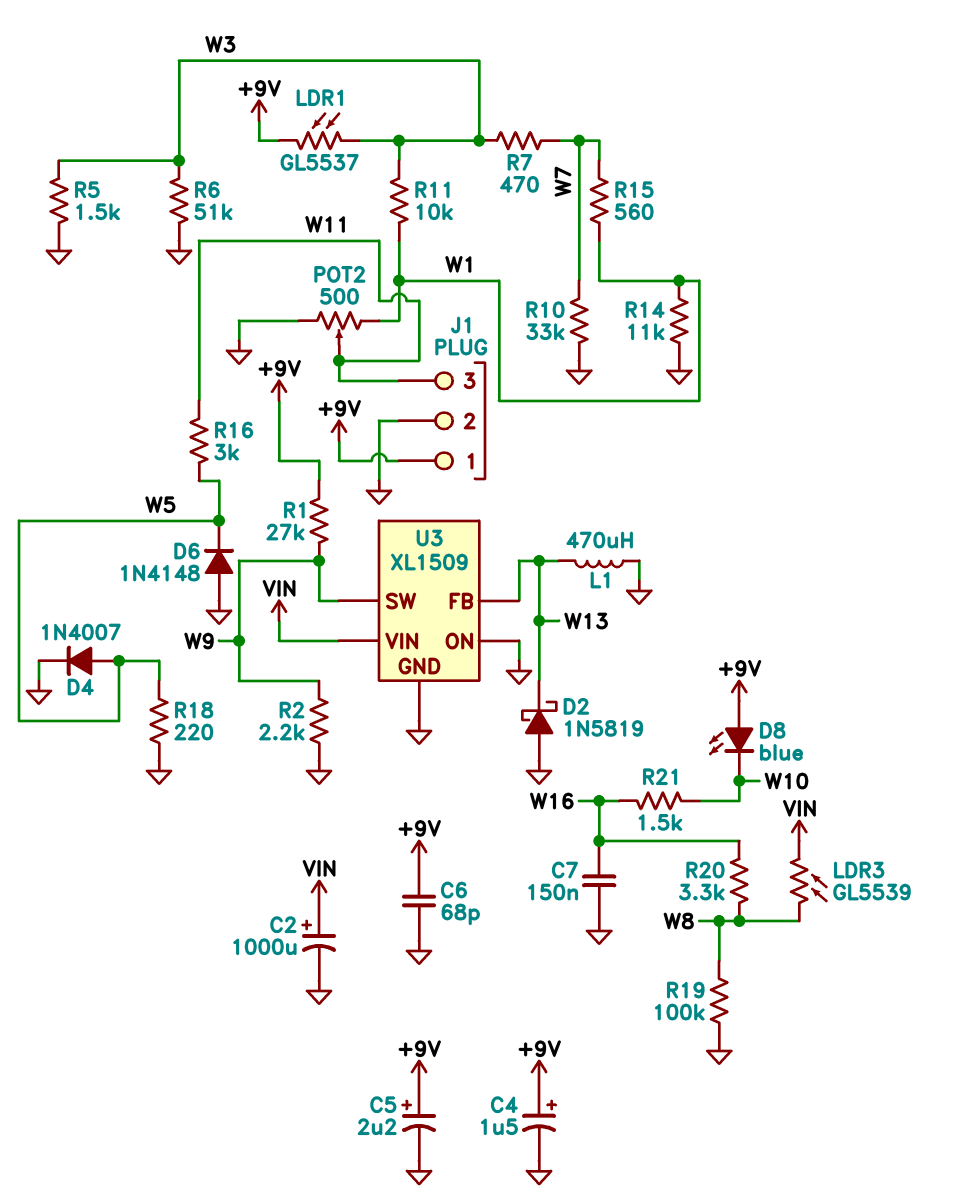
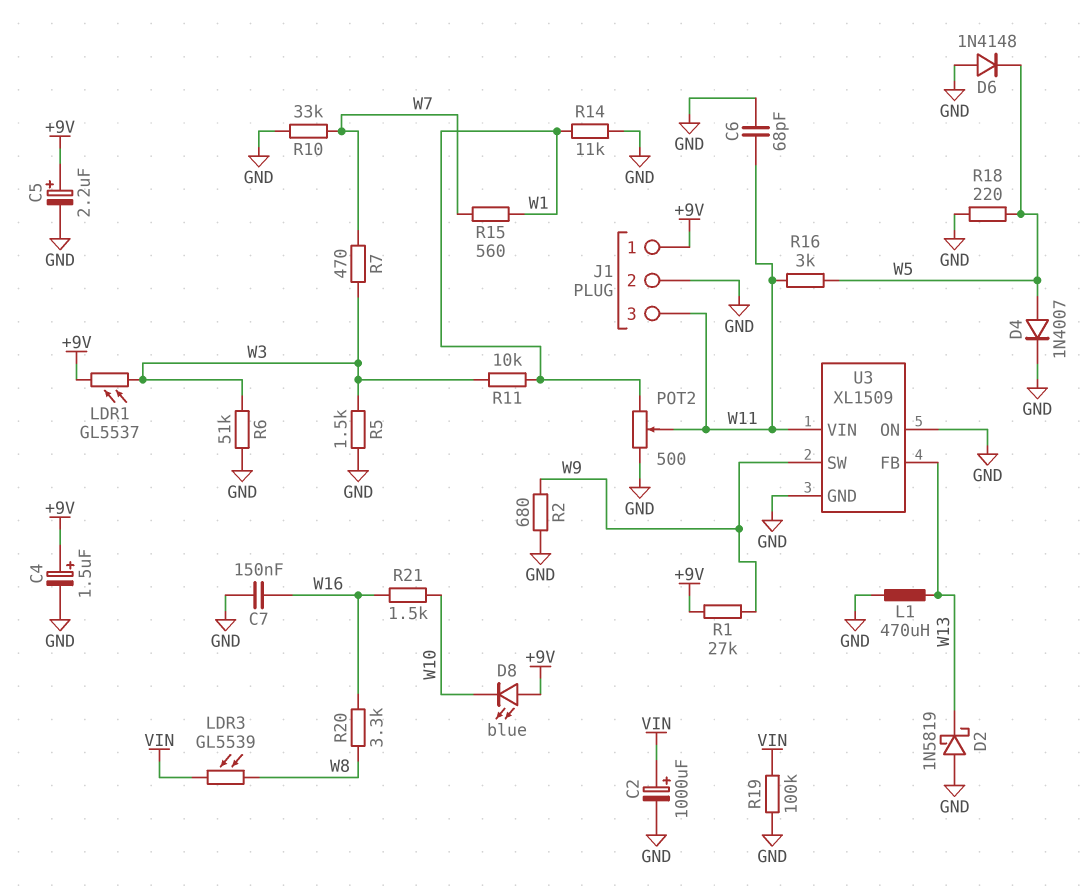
C6: 68pF (+9V, GND) -> 68pF (GND, W11)
R2: 2.2k (GND, W9) -> 680 (GND, W9)
R19: 100k (GND, W8) -> 100k (GND, VIN)
U3 pin VIN: VIN -> W11

